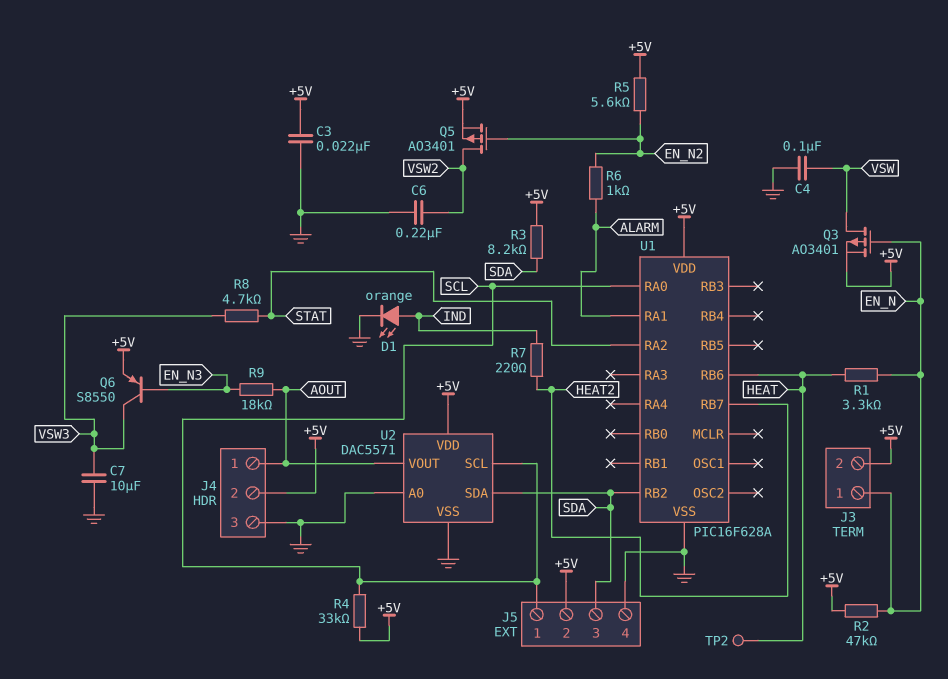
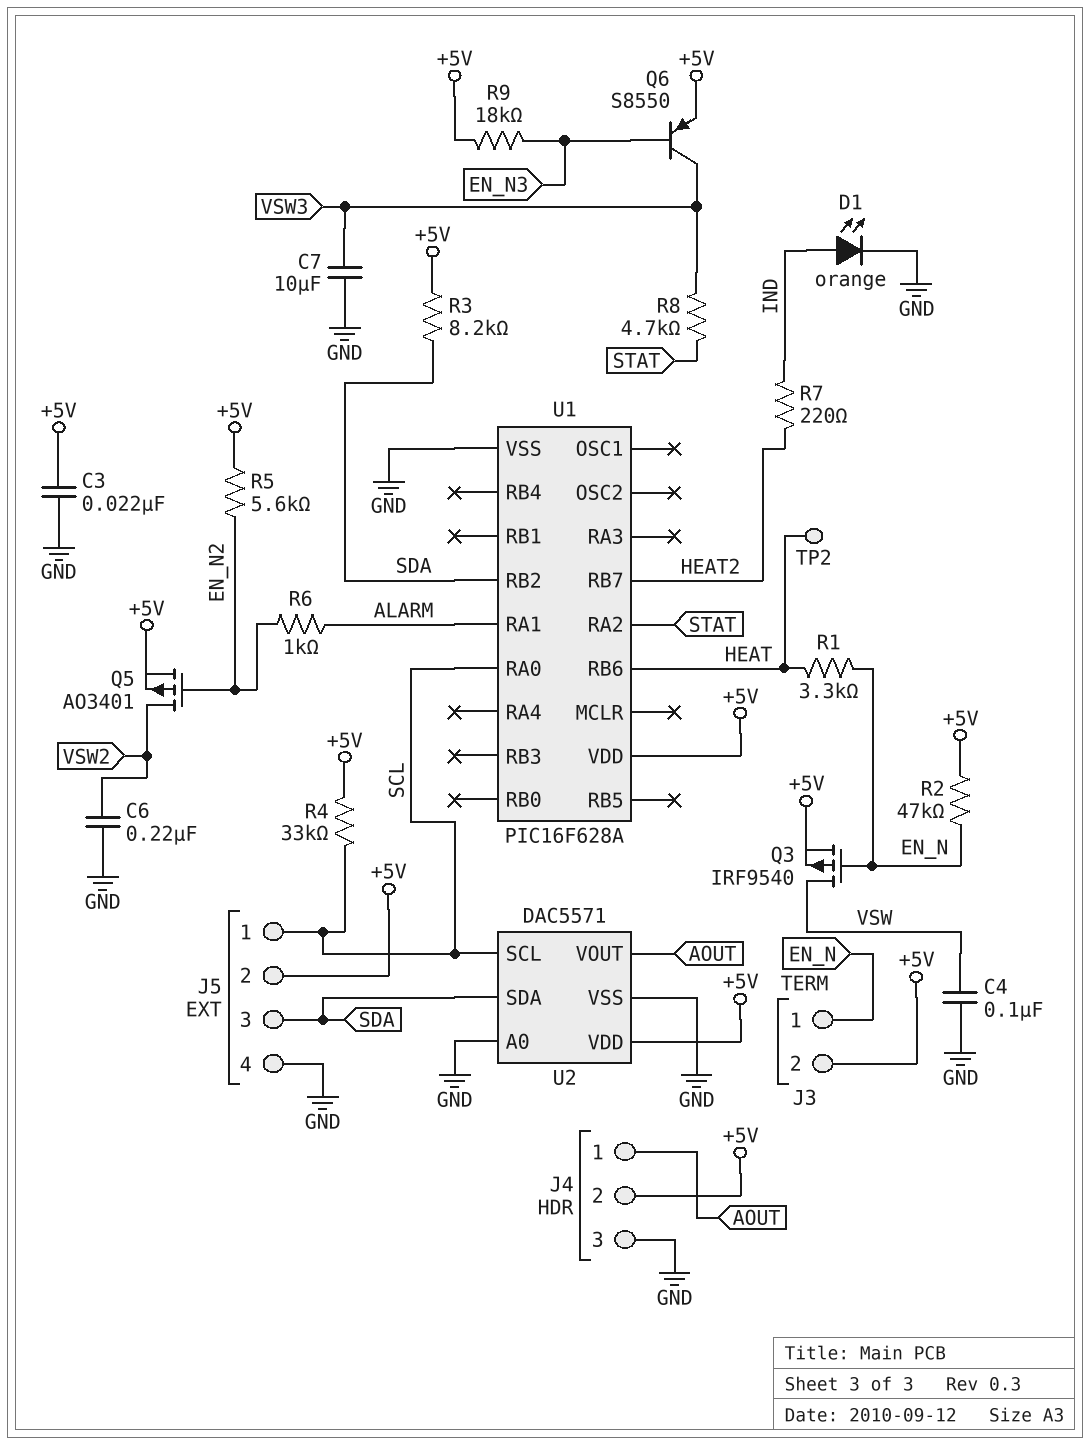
Q3: PMOS AO3401 (G EN_N, D VSW, S +5V) -> PMOS IRF9540 (G EN_N, D VSW, S +5V)
R9: 18k (AOUT, EN_N3) -> 18k (+5V, EN_N3)

